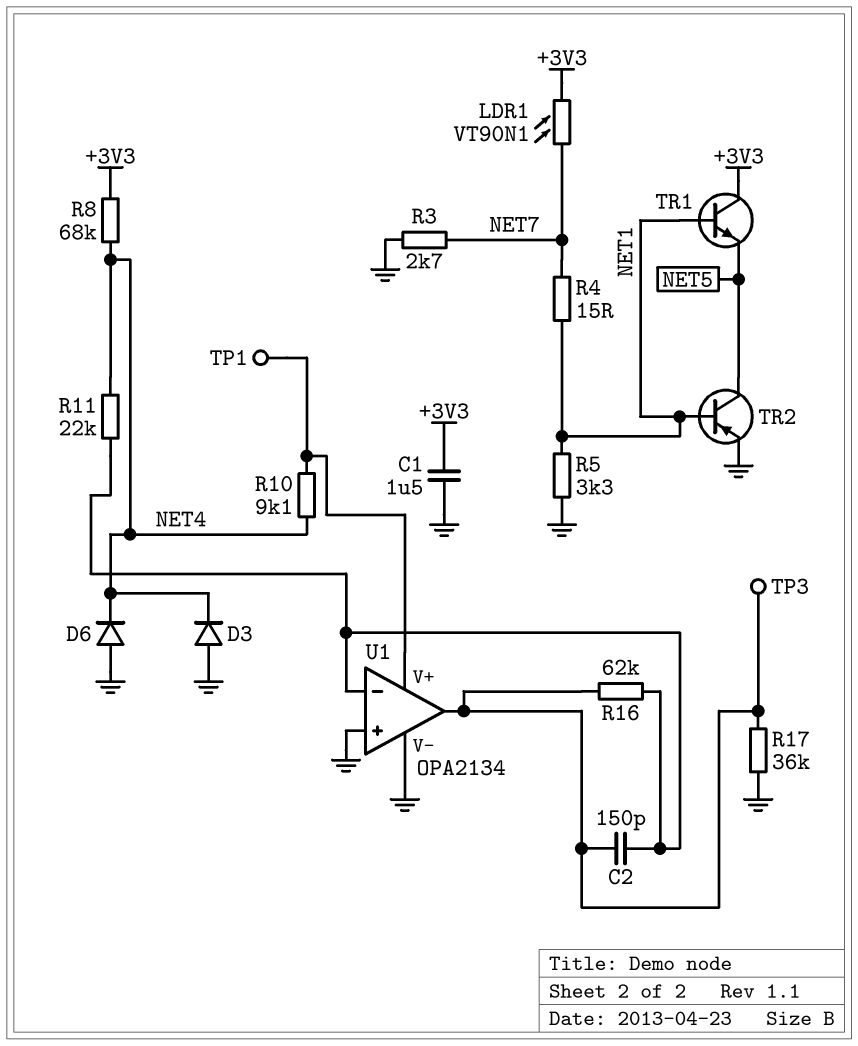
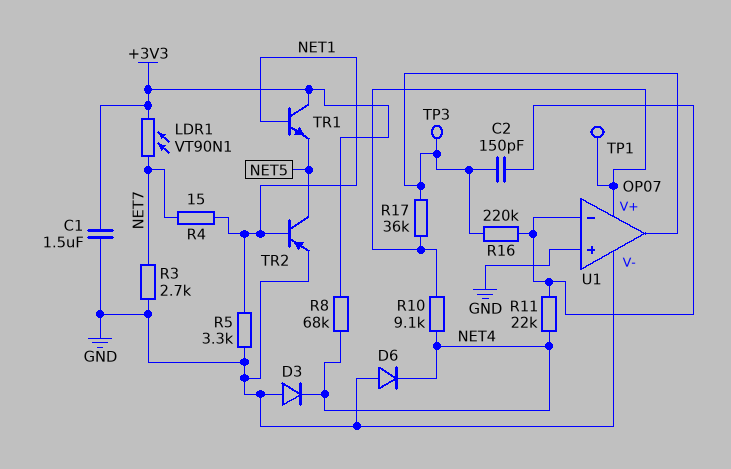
R16: 62k (U1/in-, U1/out) -> 220k (U1/in-, U1/out)
R17: 36k (GND, U1/out) -> 36k (U1/V+, U1/out)
U1: OPA2134 -> OP07

